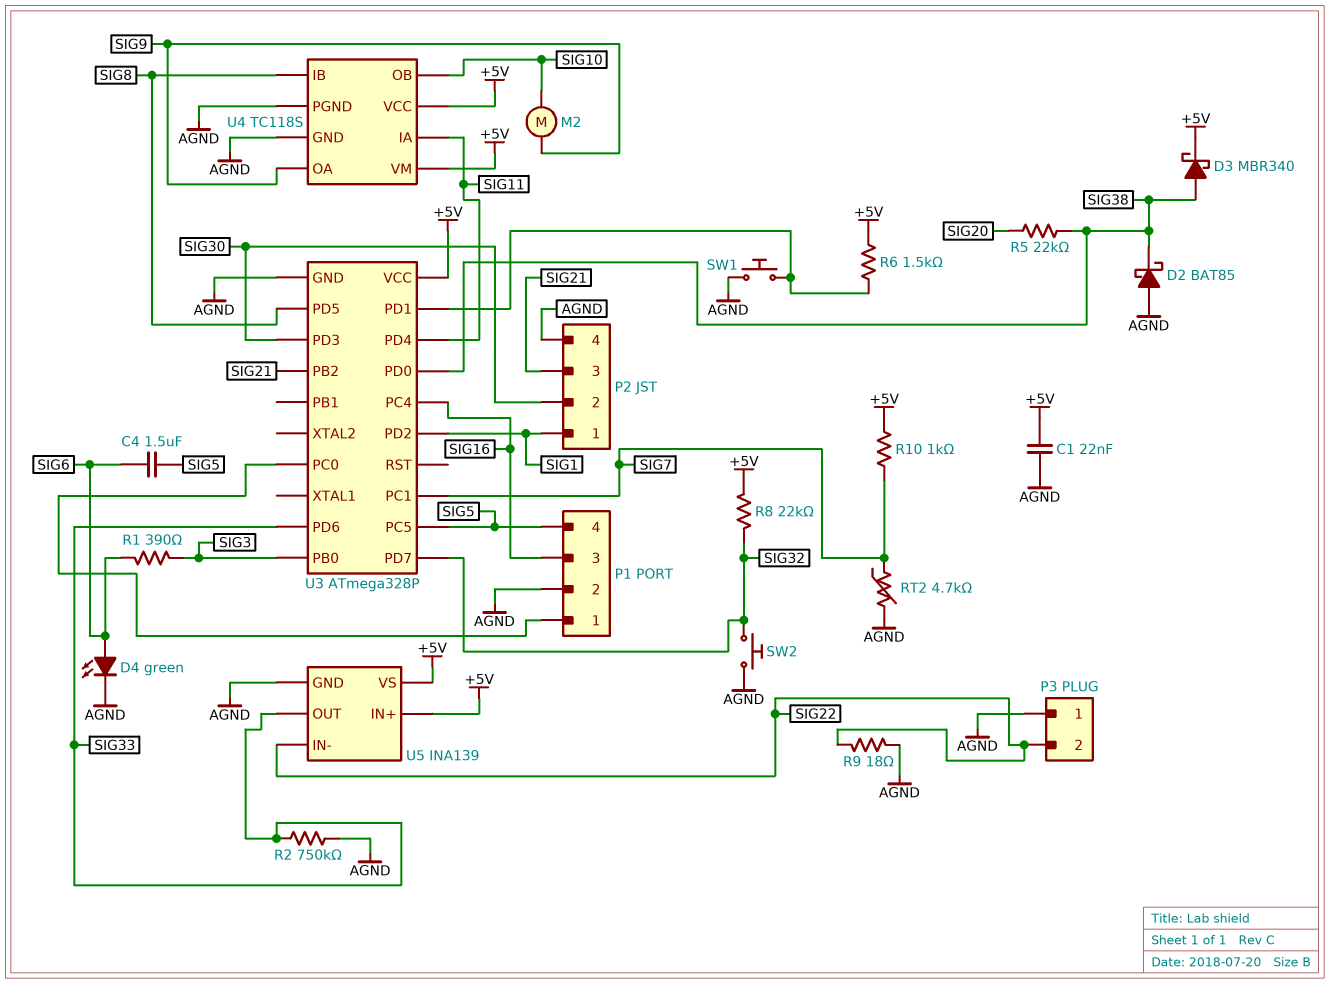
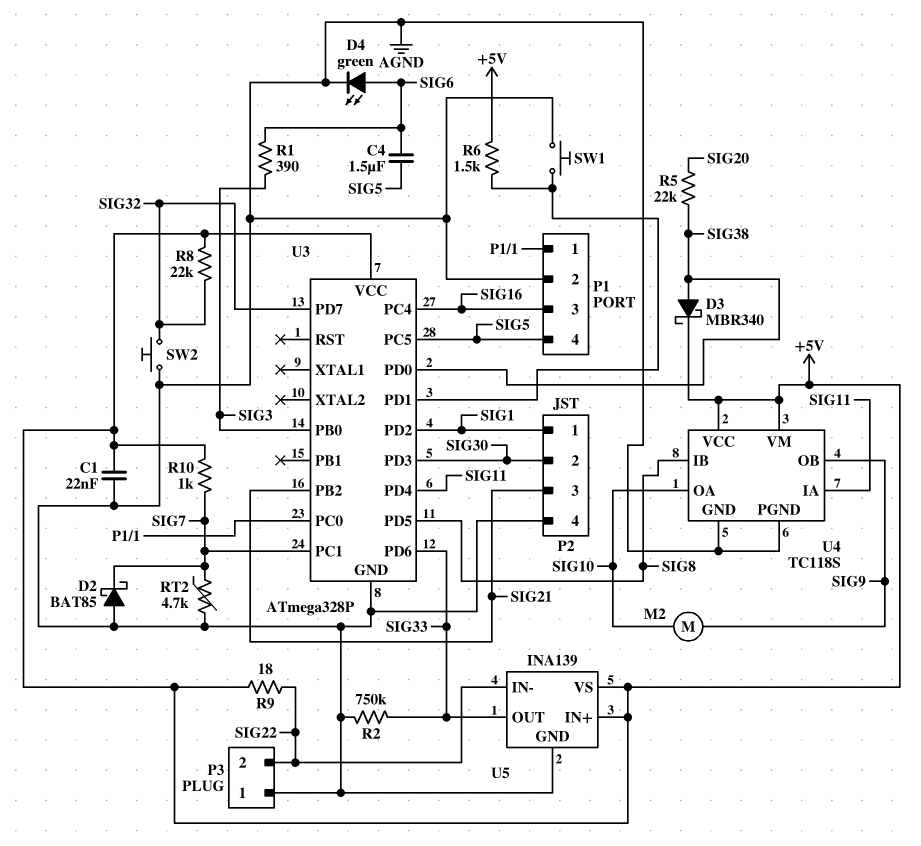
D2: schottky BAT85 (A AGND, K SIG38) -> schottky BAT85 (A AGND, K SIG7)
R9: 18 (AGND, SIG22) -> 18 (+5V, SIG22)
U4 pin OA: SIG9 -> SIG10
U4 pin OB: SIG10 -> SIG9

